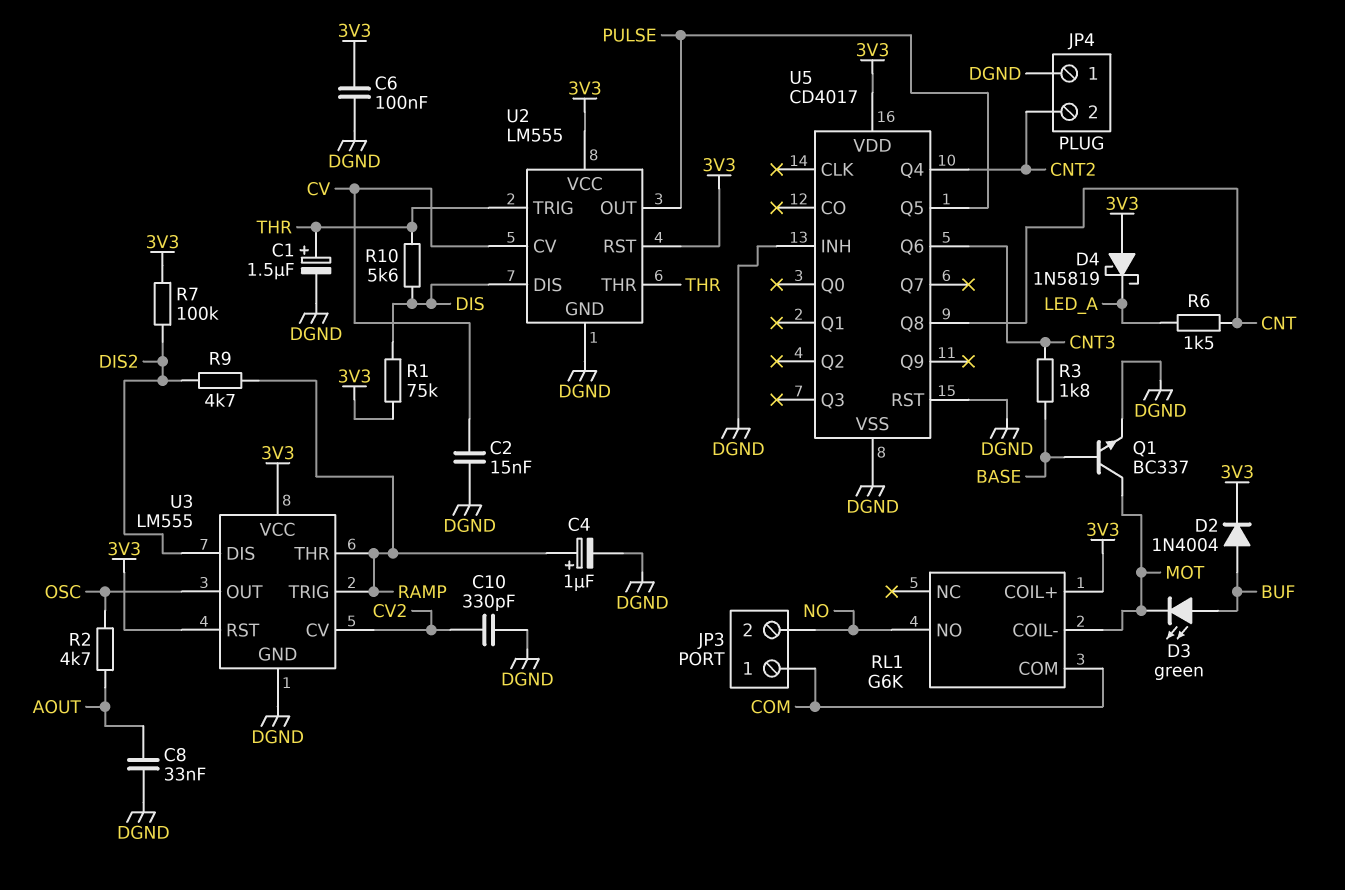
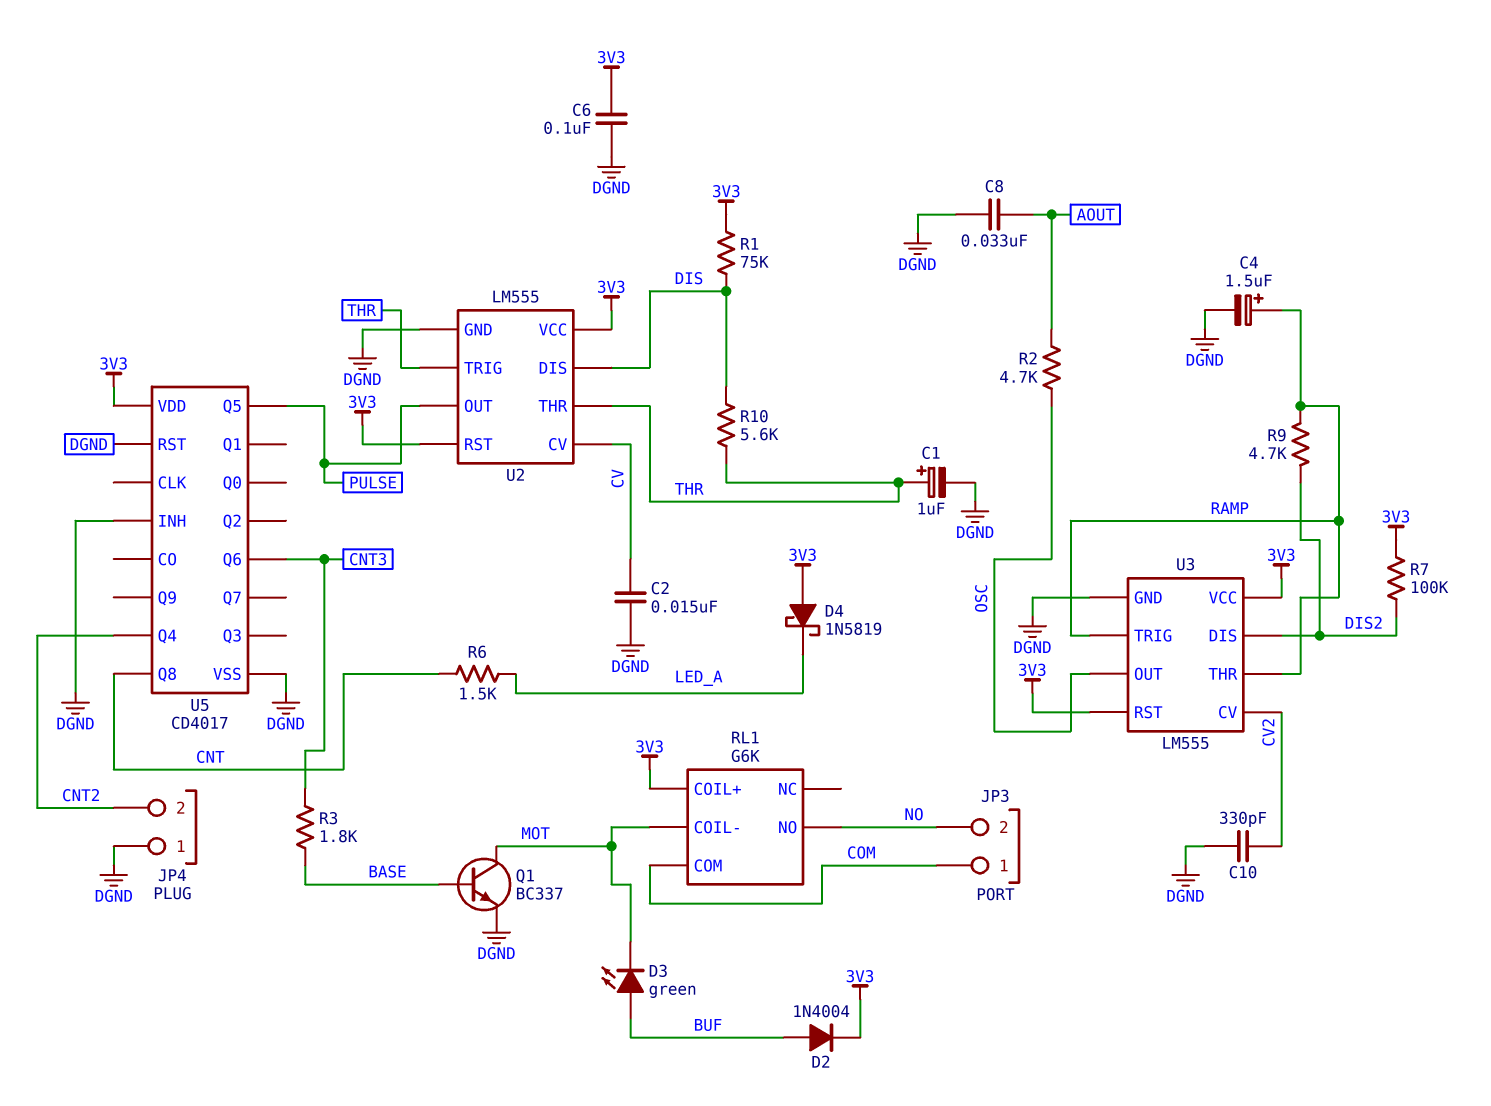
C1: 1.5uF (plus THR, minus DGND) -> 1uF (plus THR, minus DGND)
C4: 1uF (plus RAMP, minus DGND) -> 1.5uF (plus RAMP, minus DGND)

